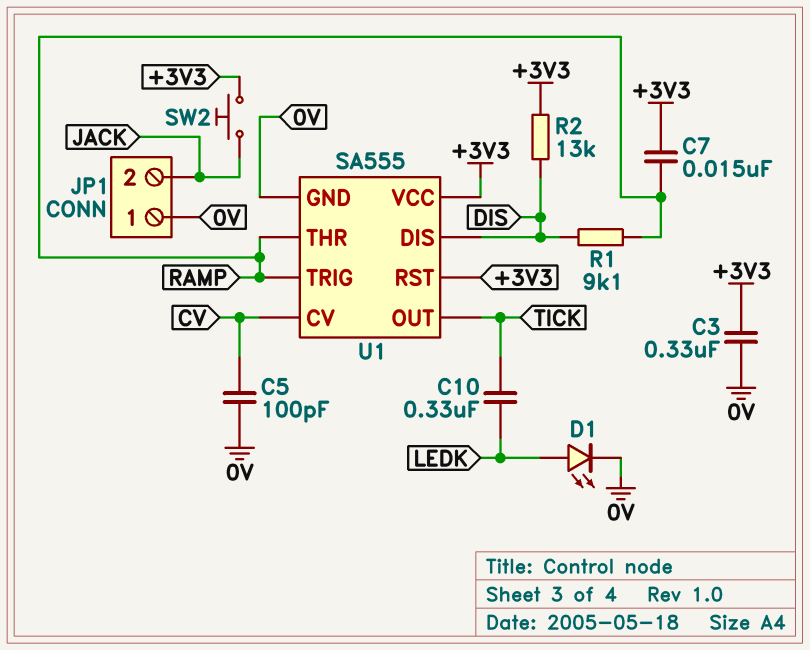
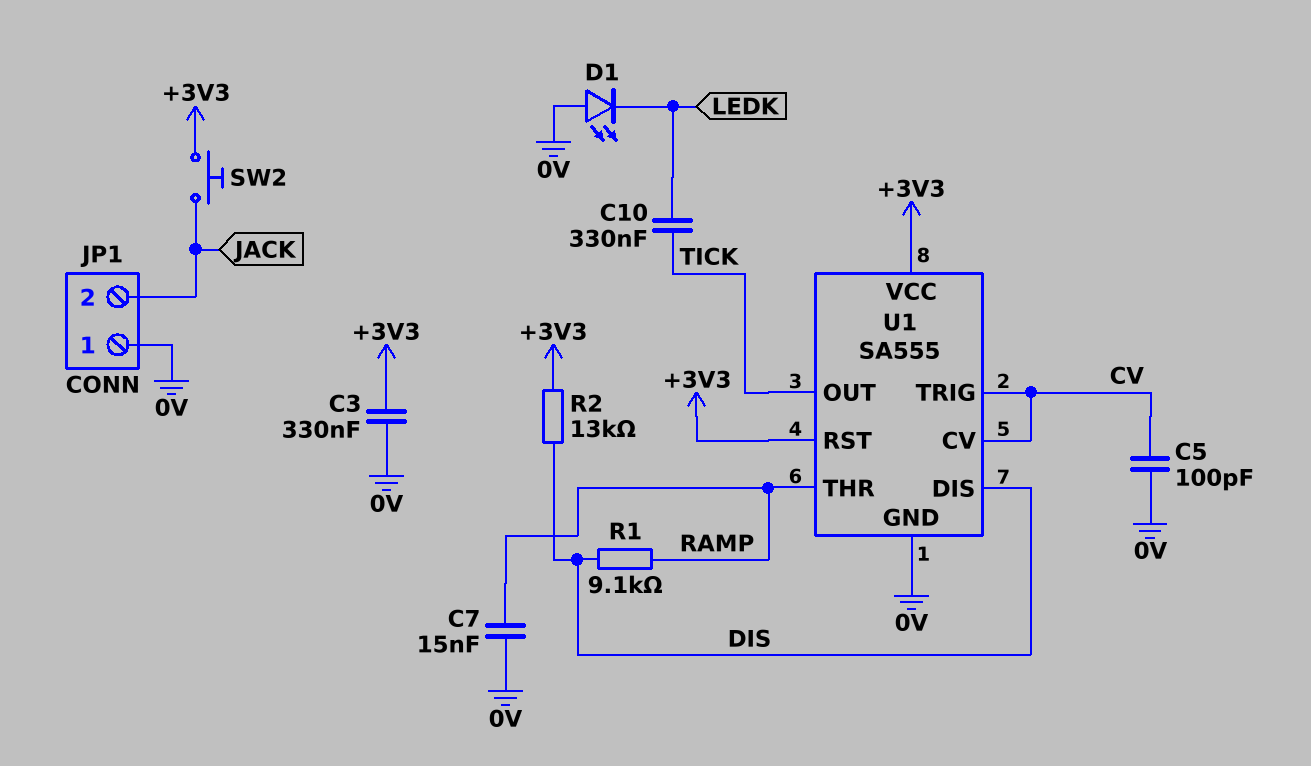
C7: 15nF (+3V3, RAMP) -> 15nF (0V, RAMP)
D1: LED (A LEDK, K 0V) -> LED (A 0V, K LEDK)
U1 pin TRIG: RAMP -> CV

